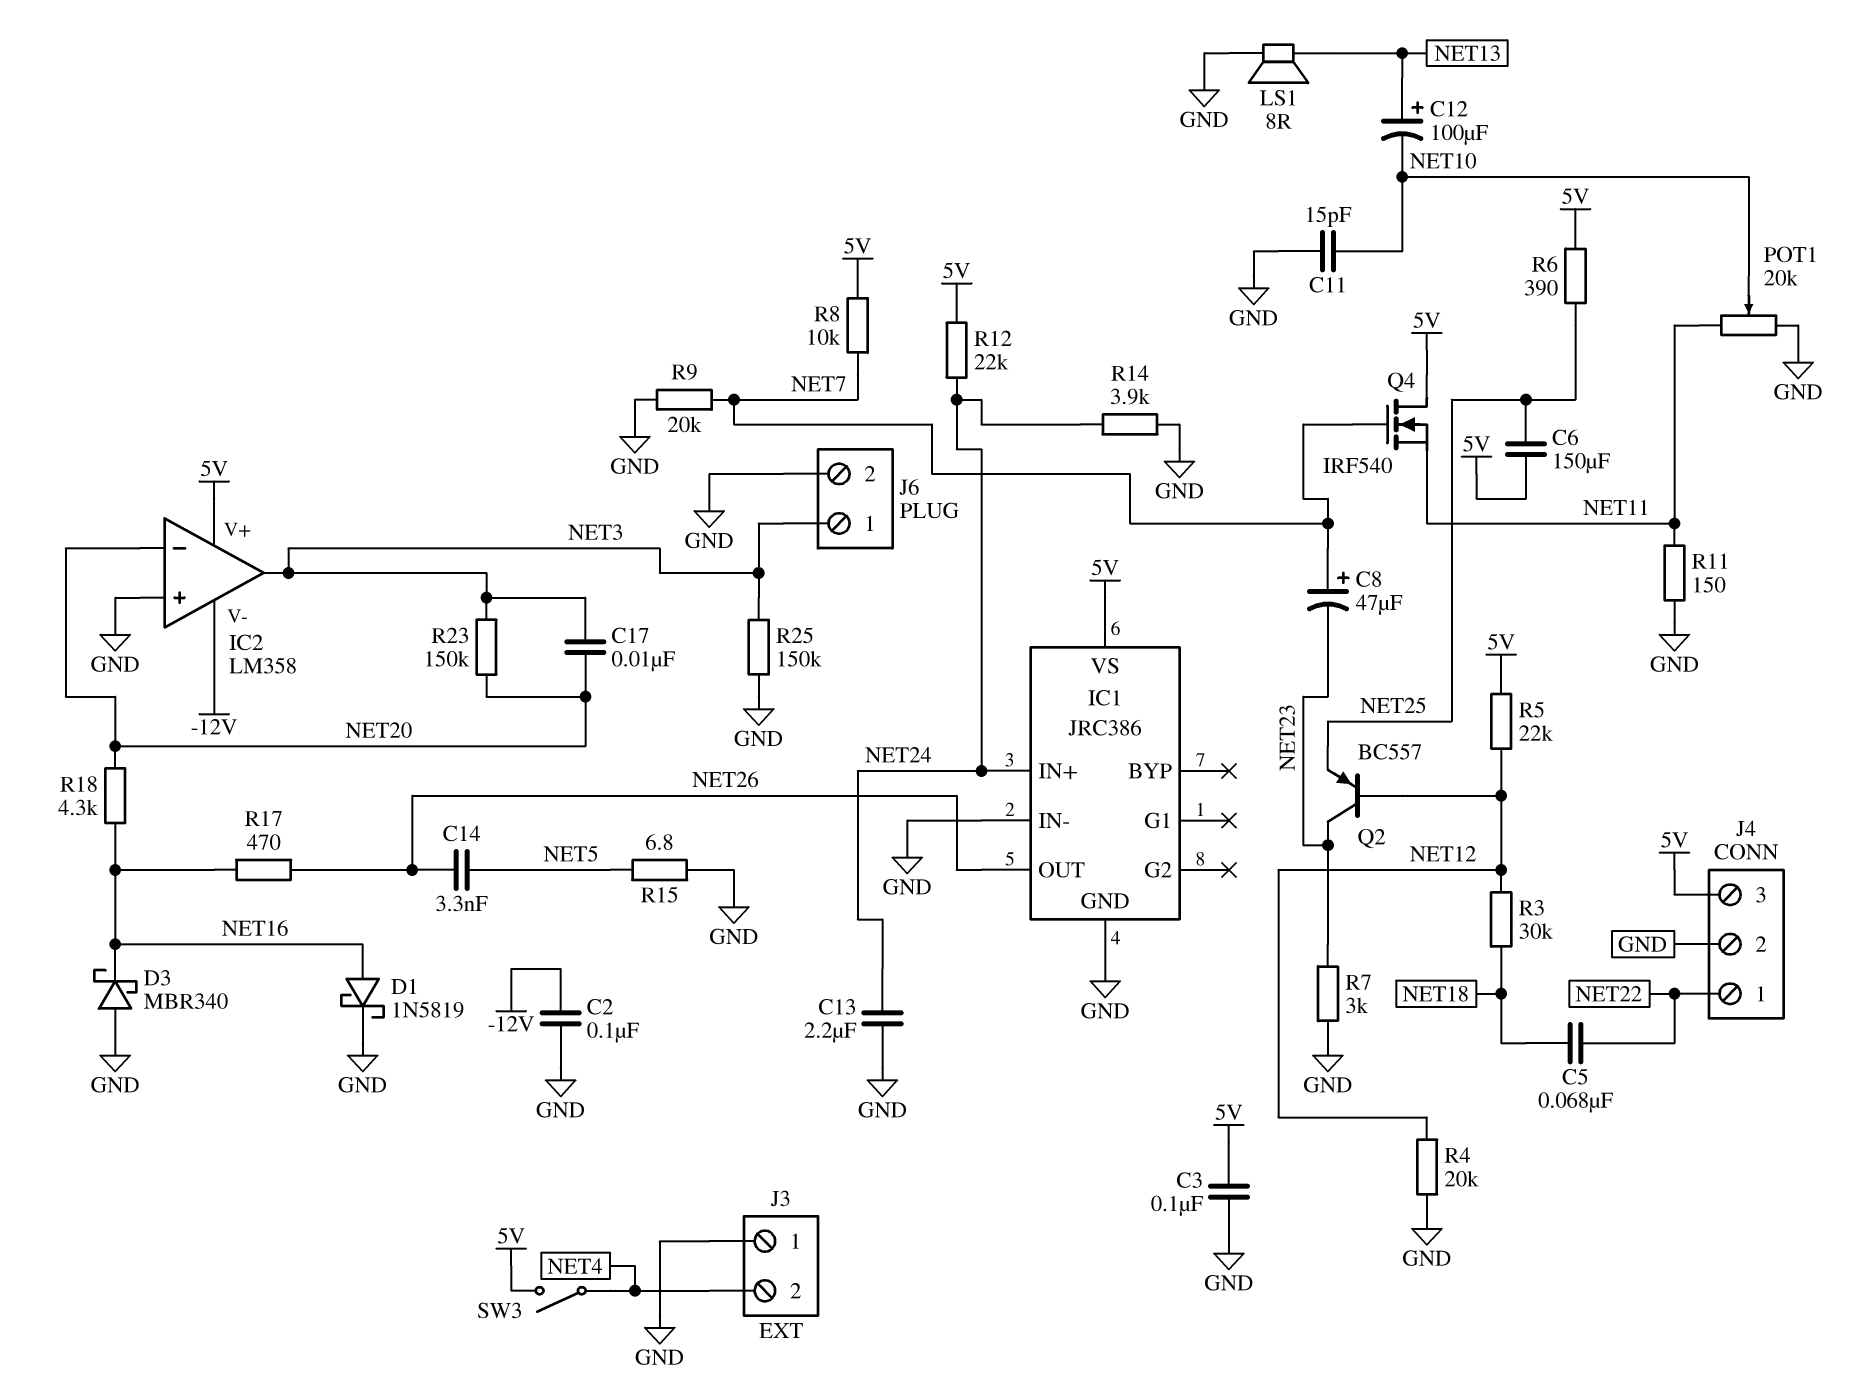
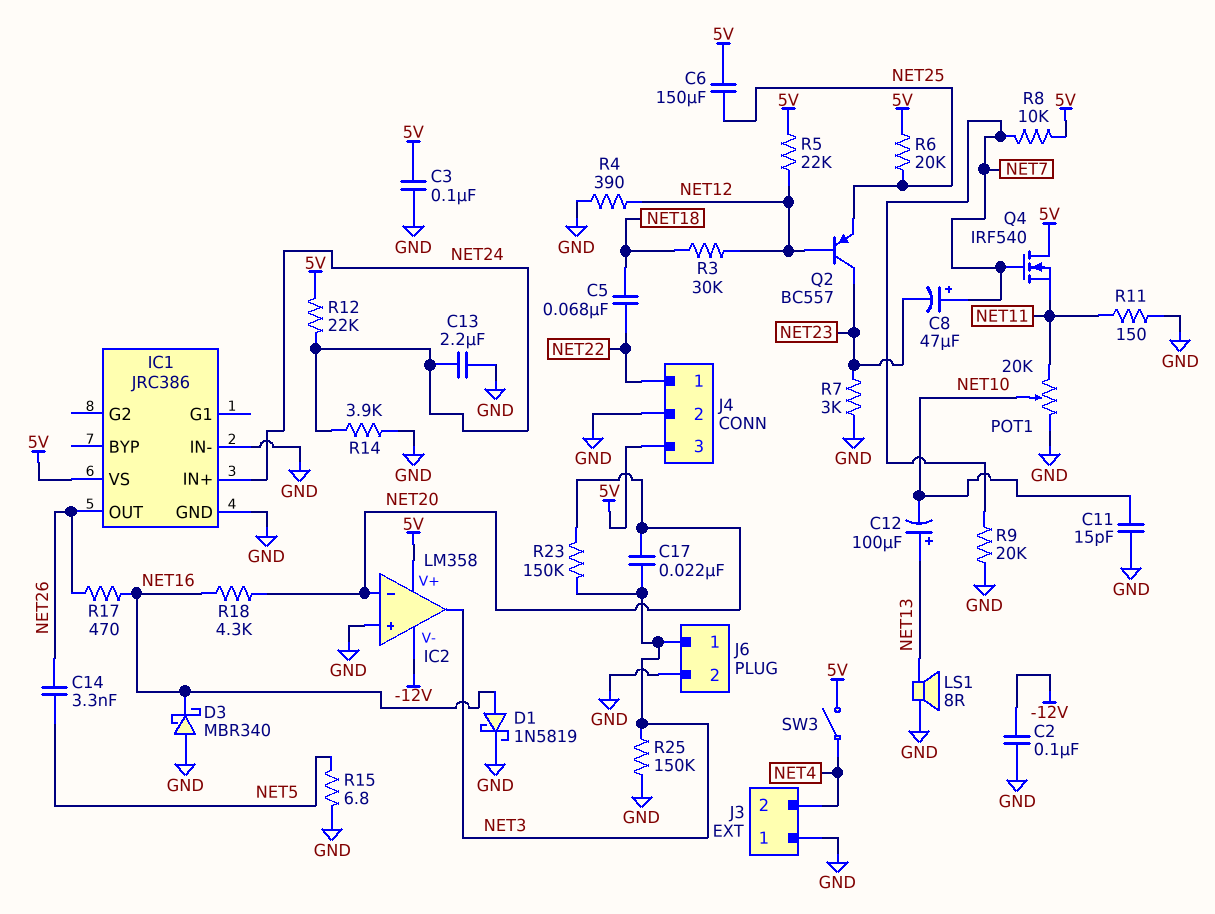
C17: 10nF (NET3, NET20) -> 22nF (NET3, NET20)
R4: 20k (GND, NET12) -> 390 (GND, NET12)
R6: 390 (5V, NET25) -> 20k (5V, NET25)

